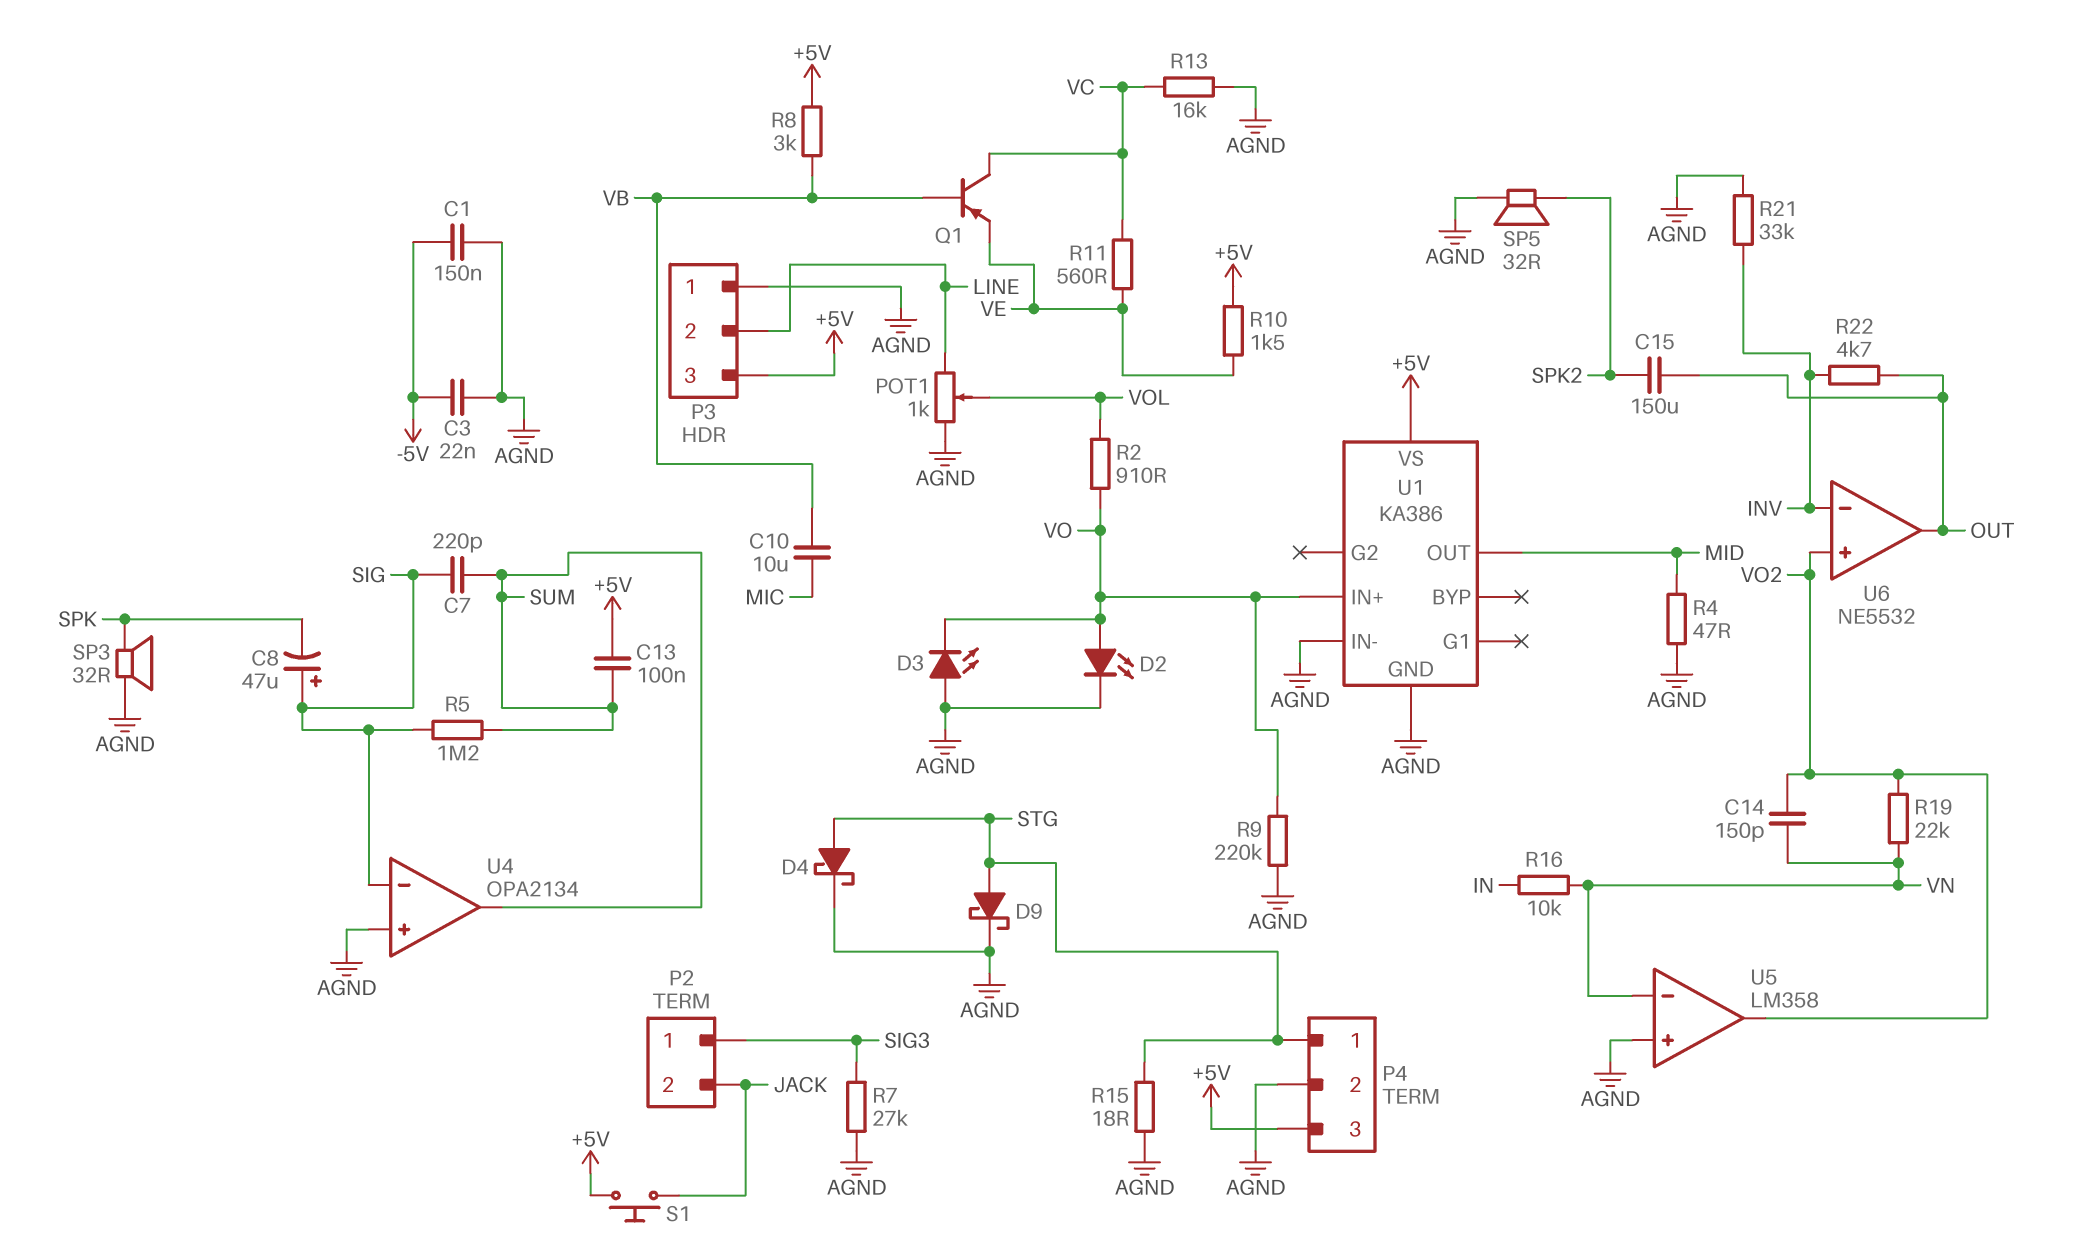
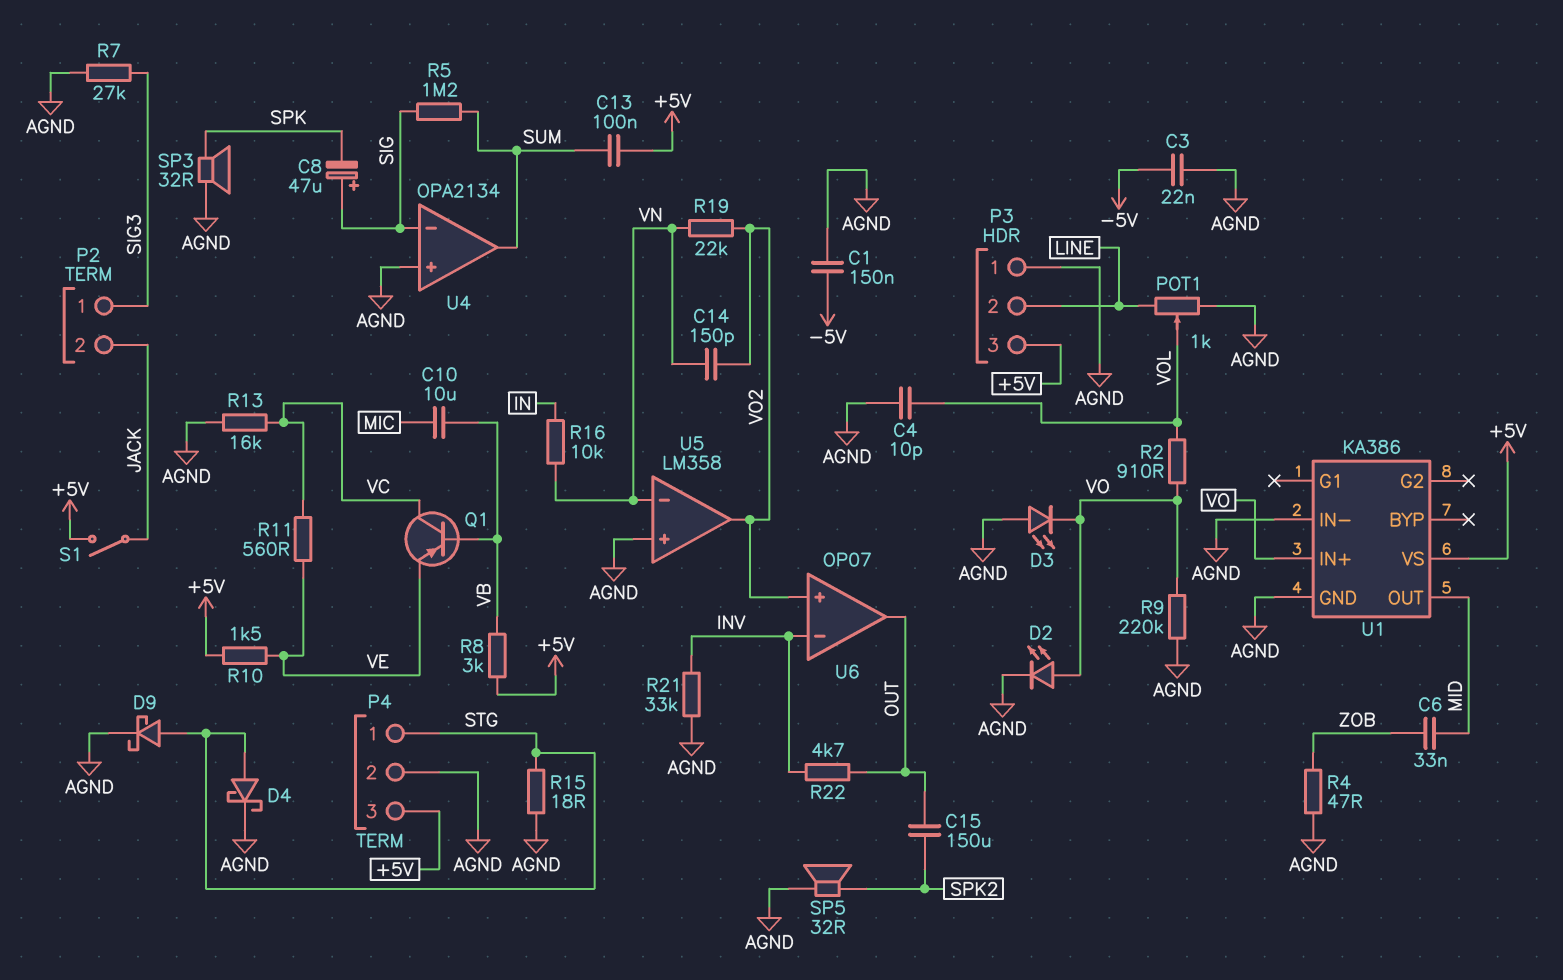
C4: none -> 10pF (AGND, VOL)
C6: none -> 33nF (MID, ZOB)
C7: 220pF (SIG, SUM) -> none
R4: 47 (AGND, MID) -> 47 (AGND, ZOB)
S1: button (+5V, JACK) -> switch (+5V, JACK)
U6: NE5532 -> OP07

